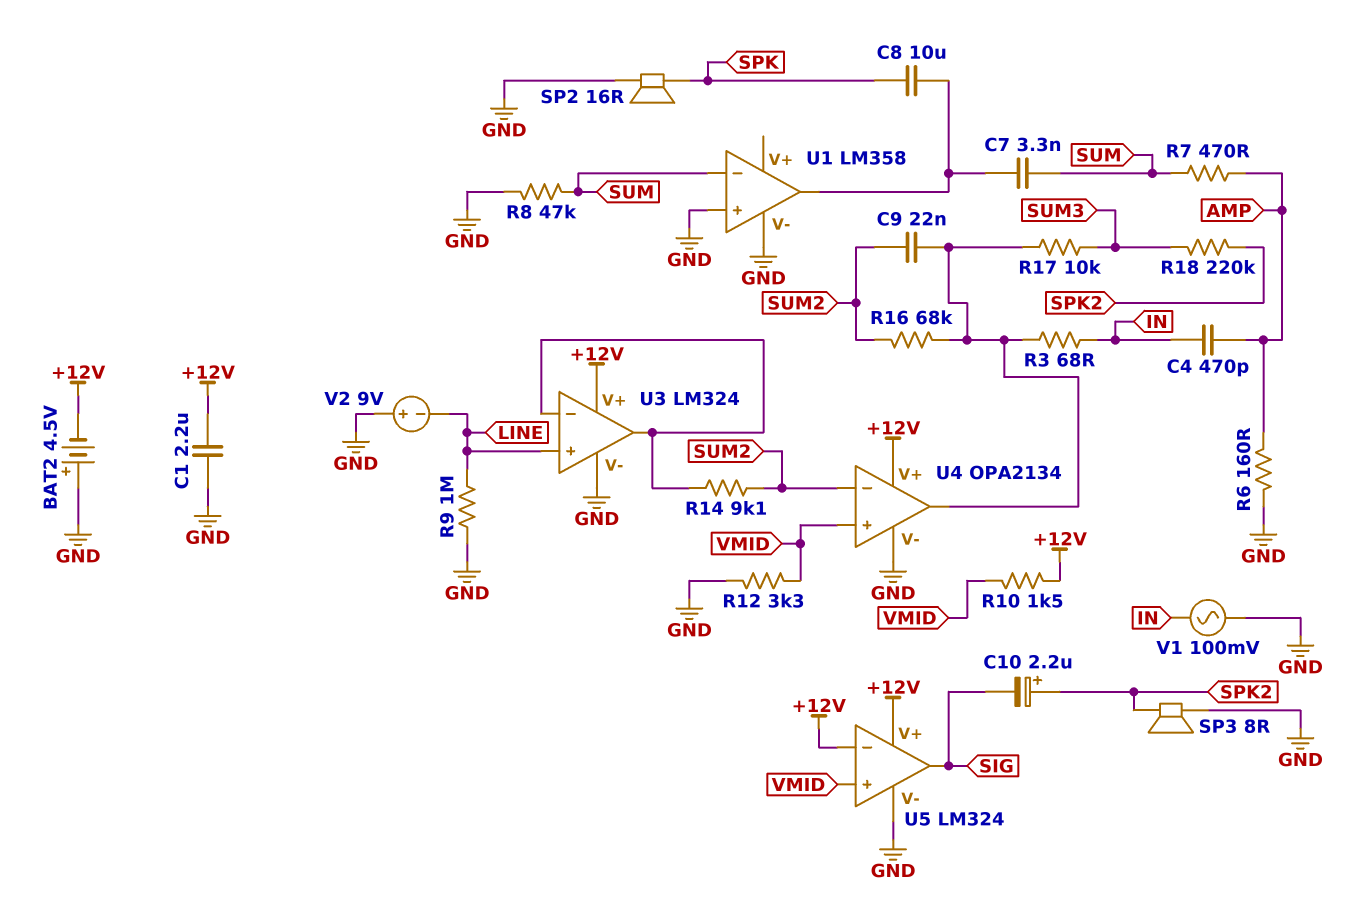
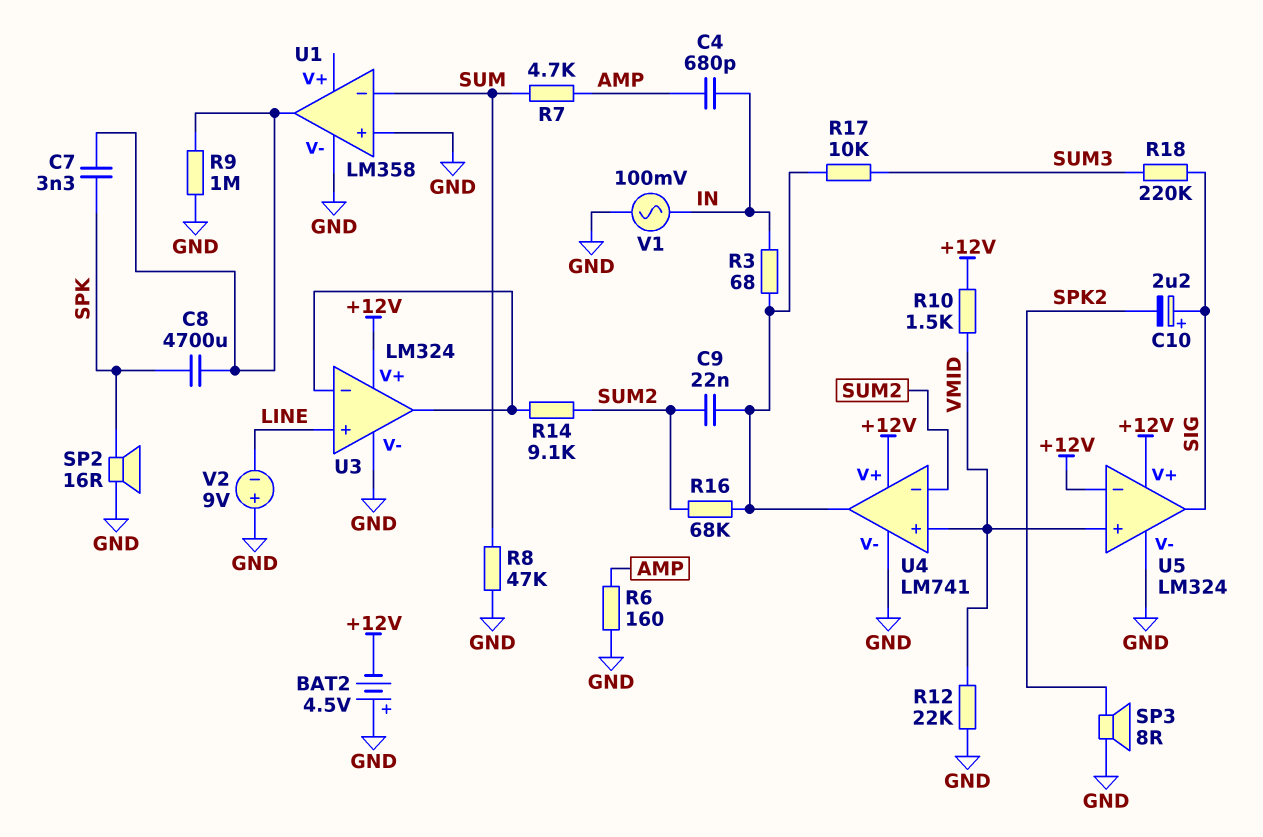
C1: 2.2uF (+12V, GND) -> none
C4: 470pF (AMP, IN) -> 680pF (AMP, IN)
C7: 3.3nF (SUM, U1/out) -> 3.3nF (SPK, U1/out)
C8: 10uF (SPK, U1/out) -> 4700uF (SPK, U1/out)
C10: 2.2uF (plus SPK2, minus SIG) -> 2.2uF (plus SIG, minus SPK2)
R7: 470 (AMP, SUM) -> 4.7k (AMP, SUM)
R9: 1M (GND, LINE) -> 1M (GND, U1/out)
R12: 3.3k (GND, VMID) -> 22k (GND, VMID)
R18: 220k (SPK2, SUM3) -> 220k (SIG, SUM3)
U4: OPA2134 -> LM741

